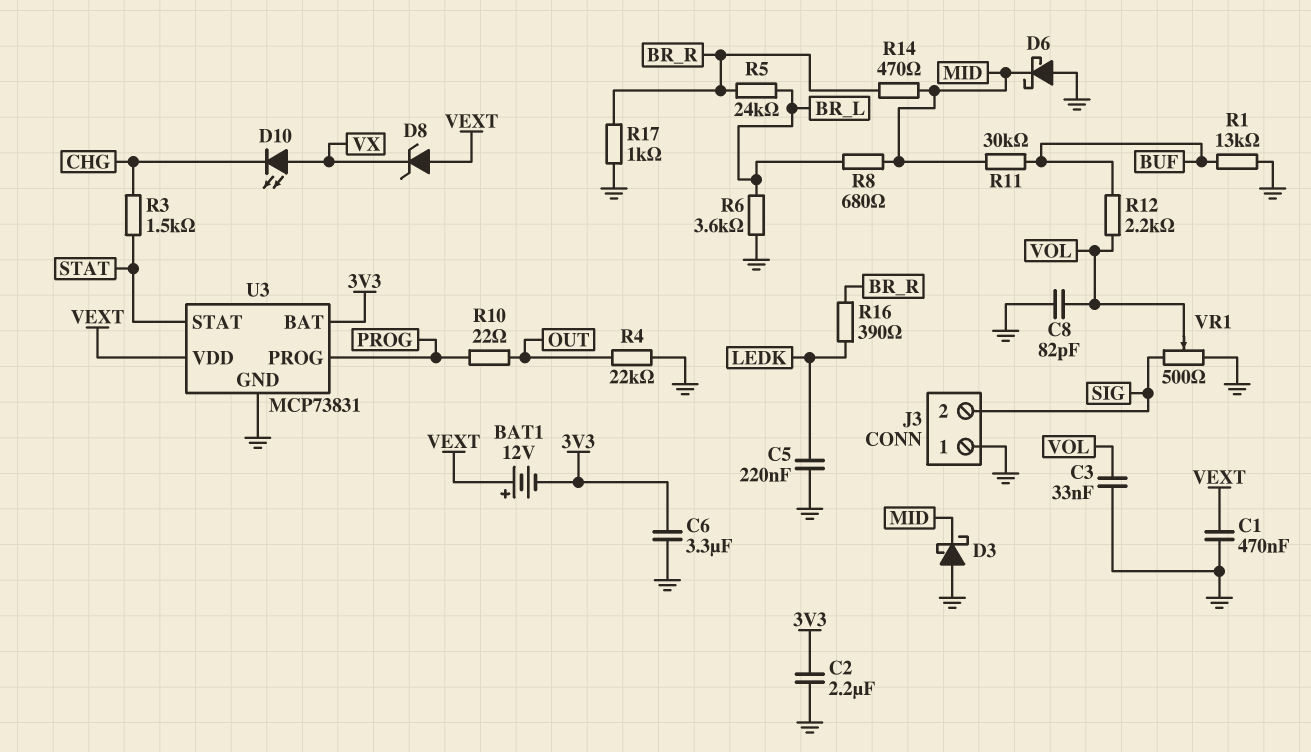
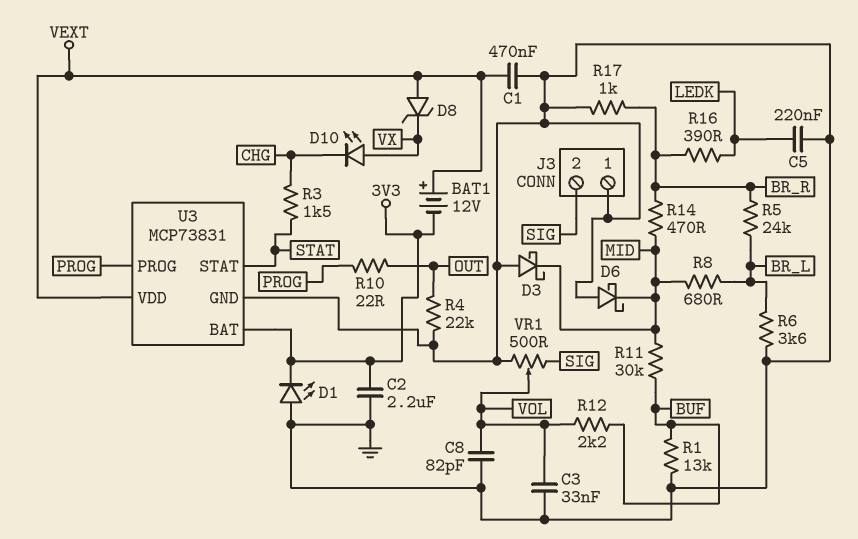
C6: 3.3uF (3V3, GND) -> none
D1: none -> LED (A GND, K 3V3)

